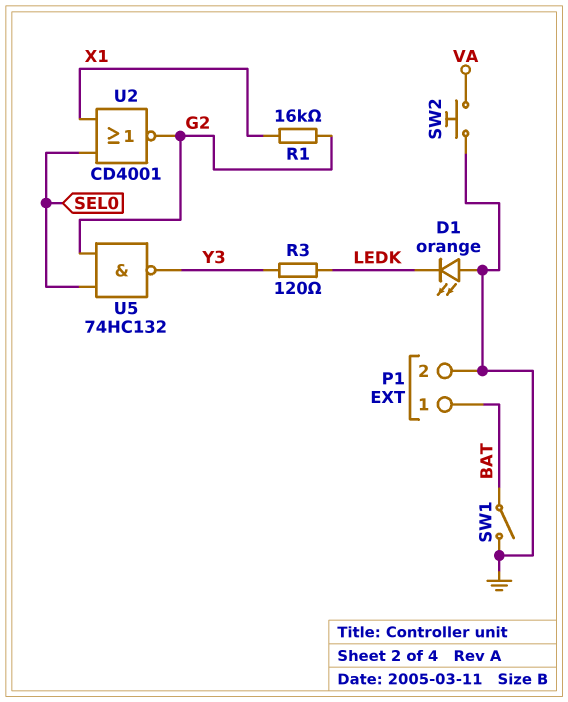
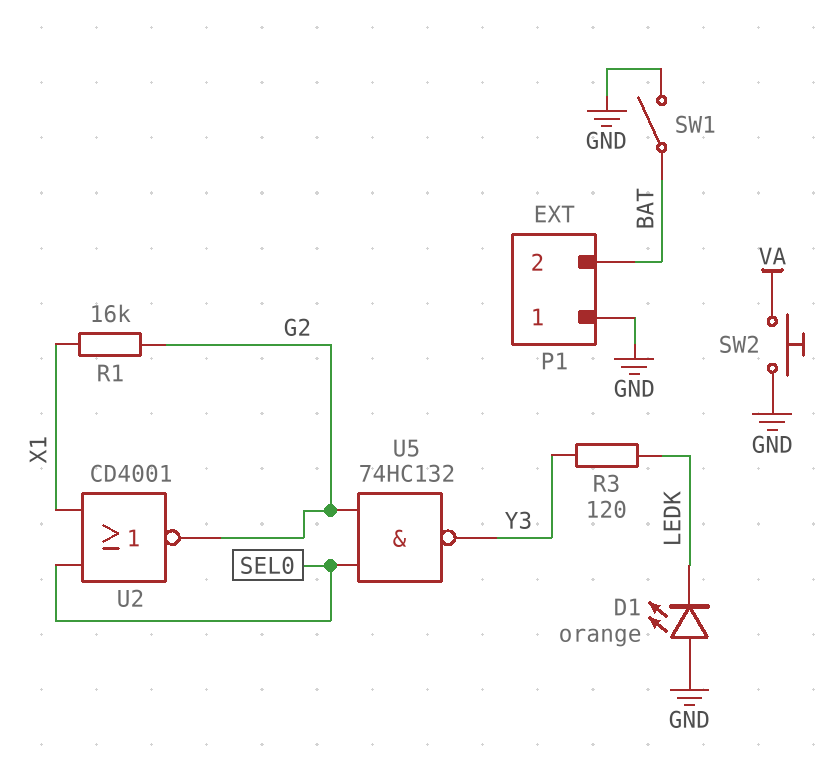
P1 pin 1: BAT -> GND
P1 pin 2: GND -> BAT

